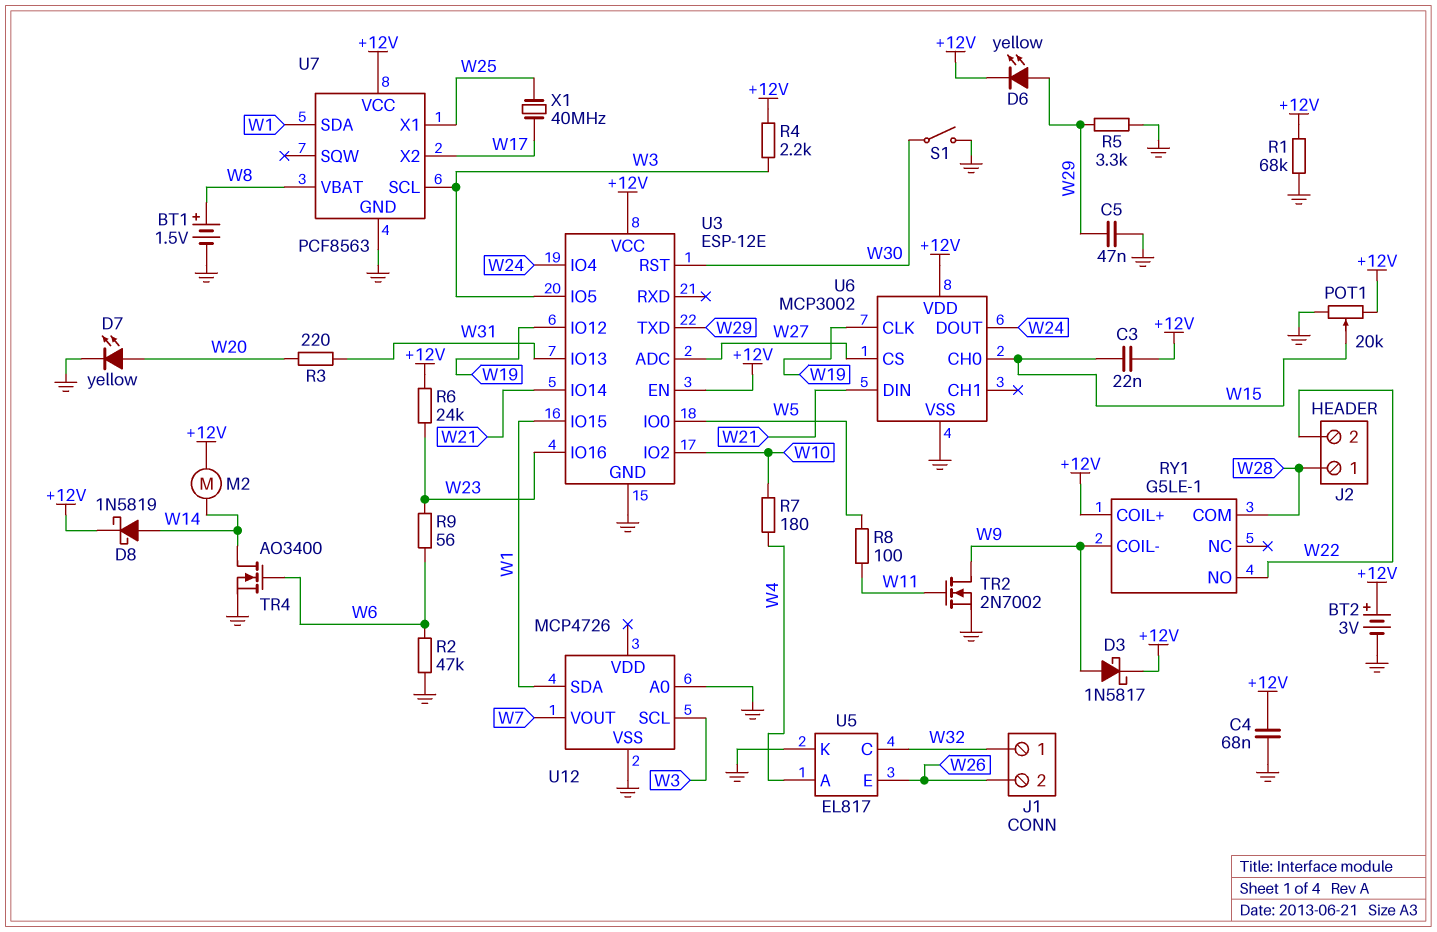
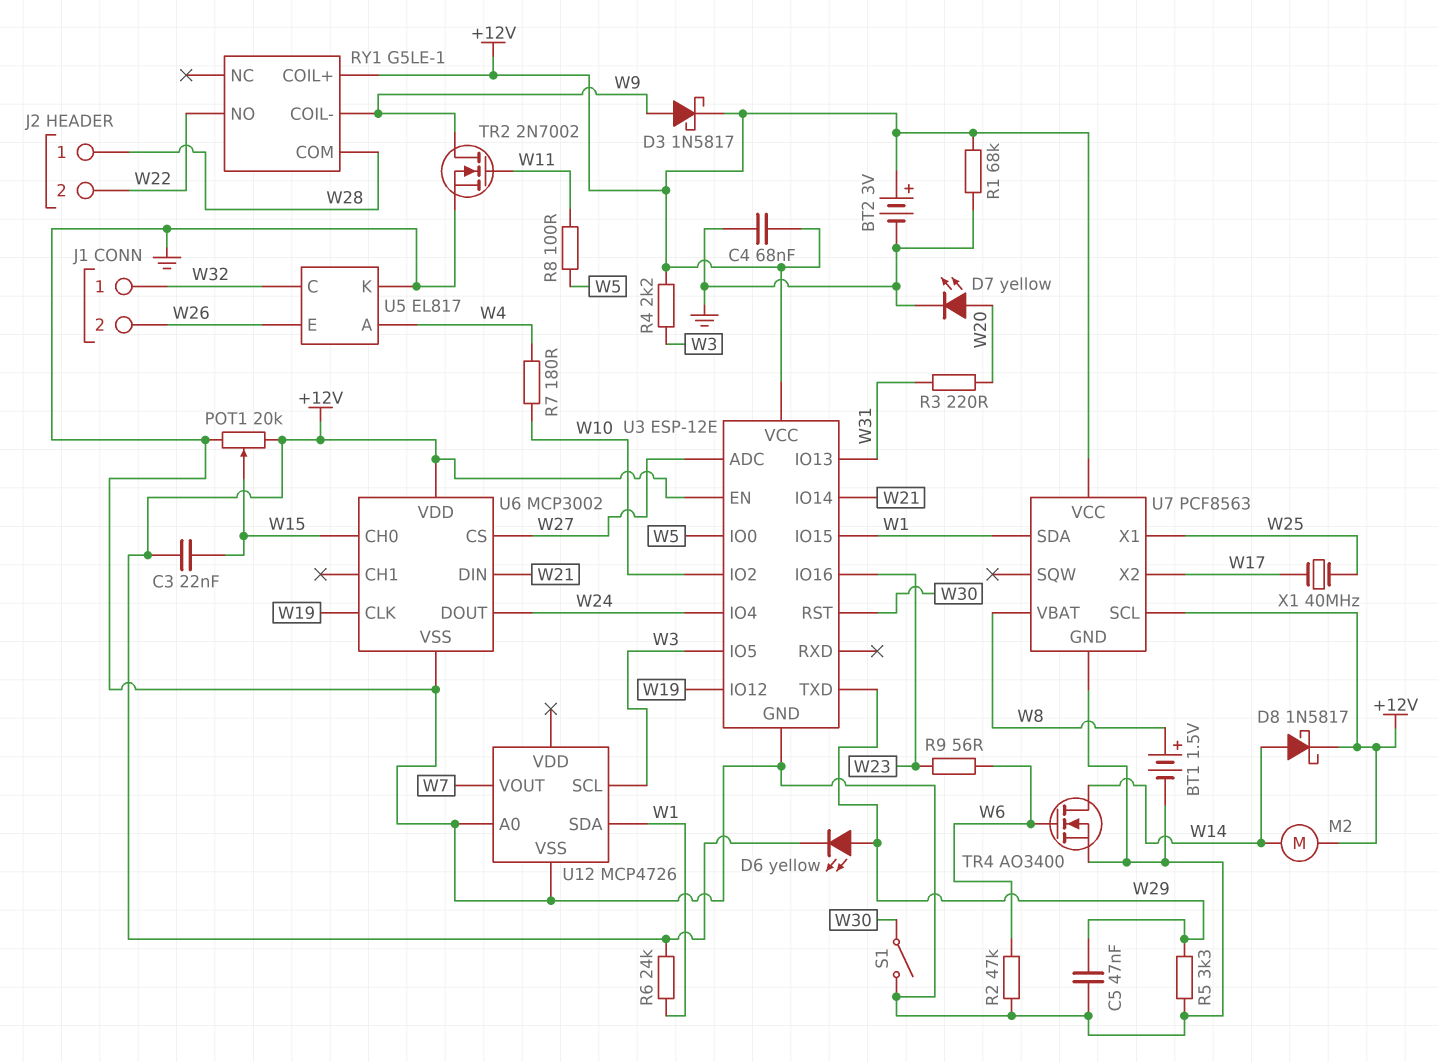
D8: schottky 1N5819 (A W14, K +12V) -> schottky 1N5817 (A W14, K +12V)
R6: 24k (+12V, W23) -> 24k (+12V, W1)
U7 pin SCL: W3 -> +12V

